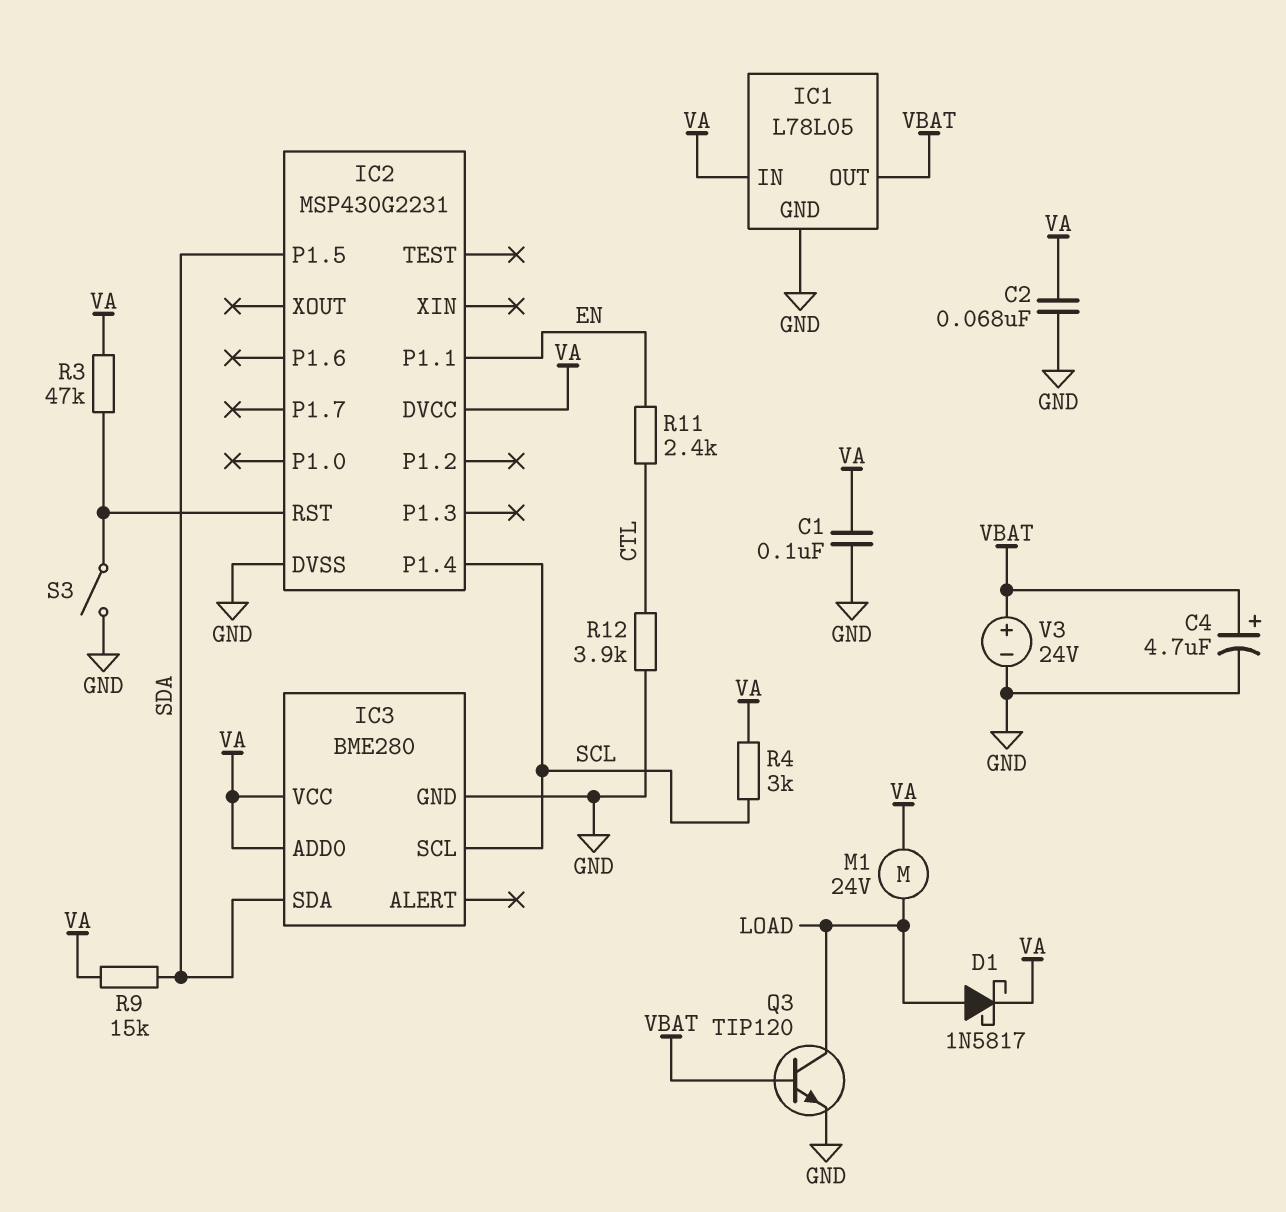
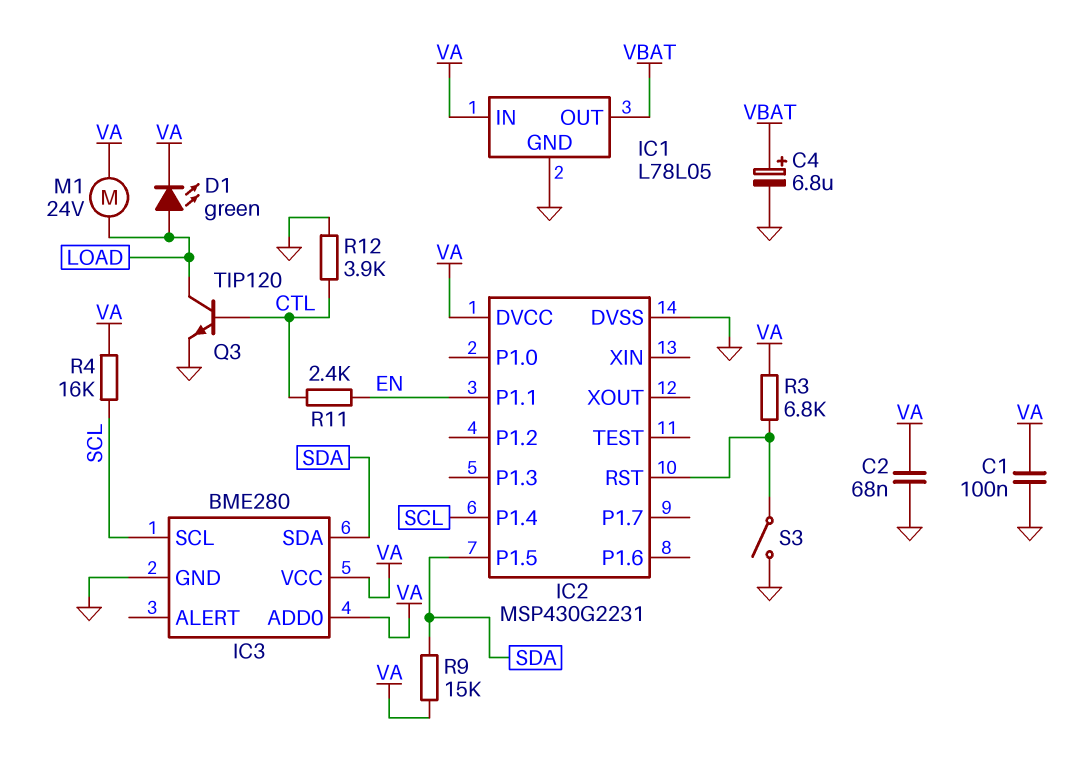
C4: 4.7uF (plus VBAT, minus GND) -> 6.8uF (plus VBAT, minus GND)
D1: schottky 1N5817 (A LOAD, K VA) -> LED green (A LOAD, K VA)
Q3: NPN TIP120 (B VBAT, C LOAD, E GND) -> NPN TIP120 (B CTL, C LOAD, E GND)
R3: 47k (IC2/RST, VA) -> 6.8k (IC2/RST, VA)
R4: 3k (SCL, VA) -> 16k (SCL, VA)
V3: 24V (plus VBAT, minus GND) -> none

